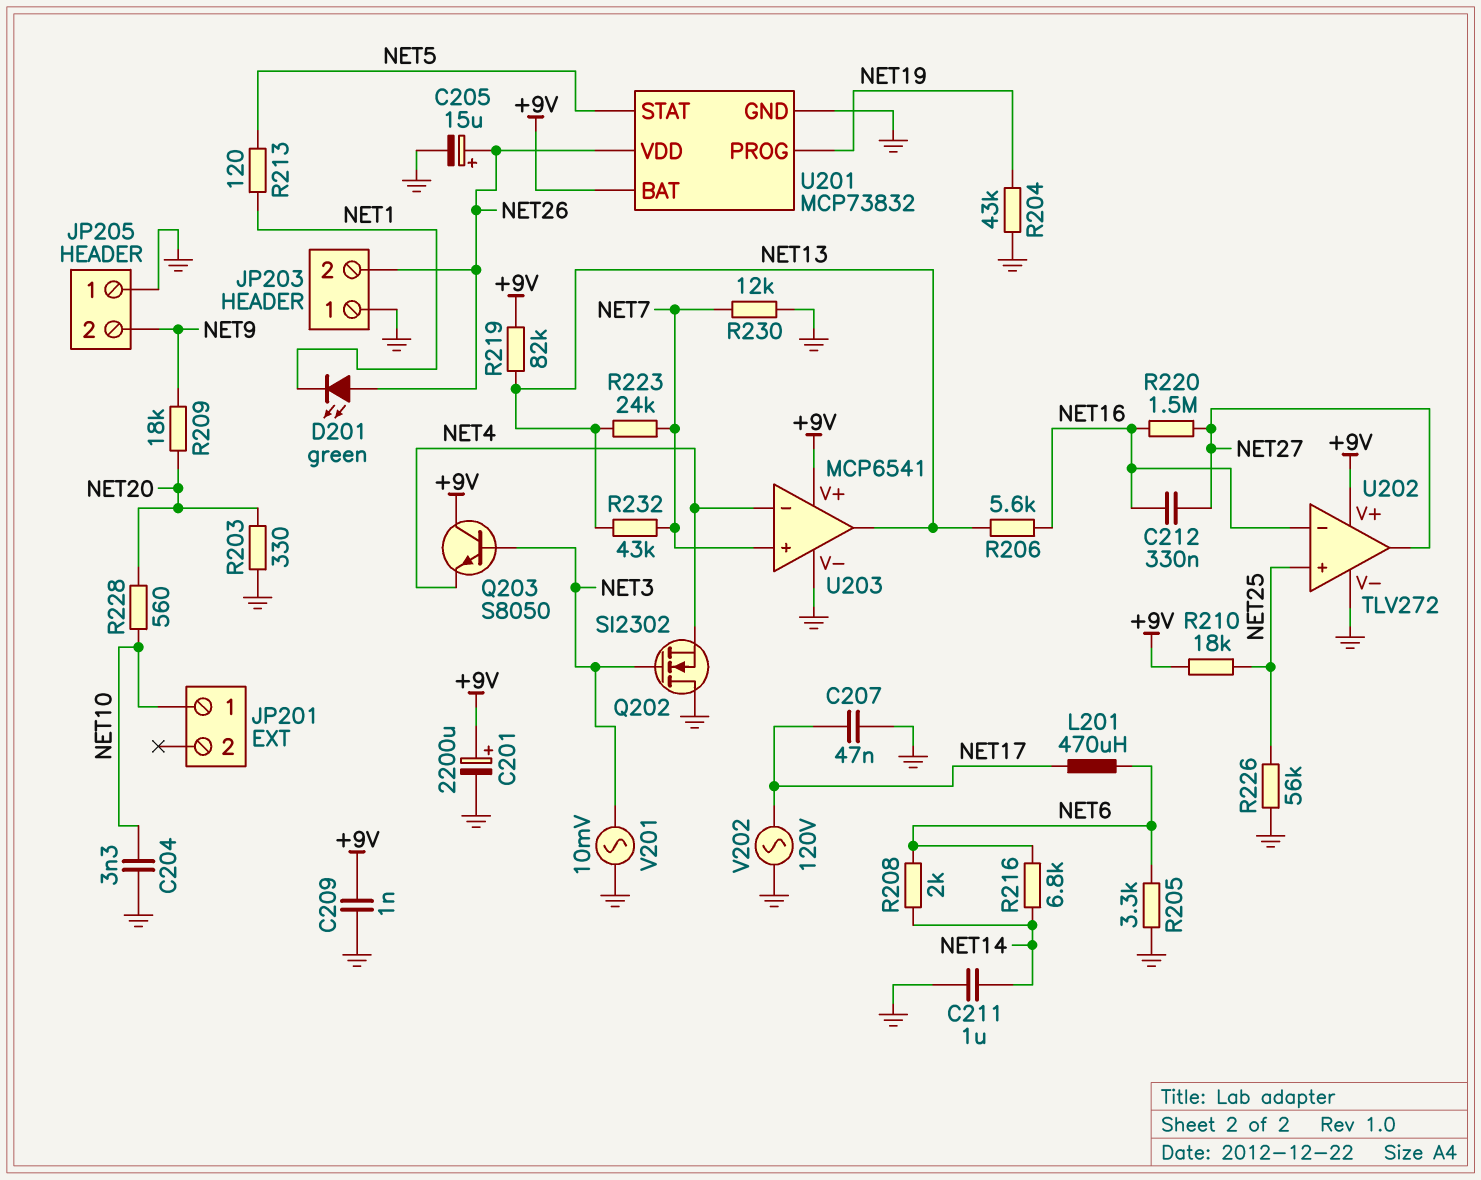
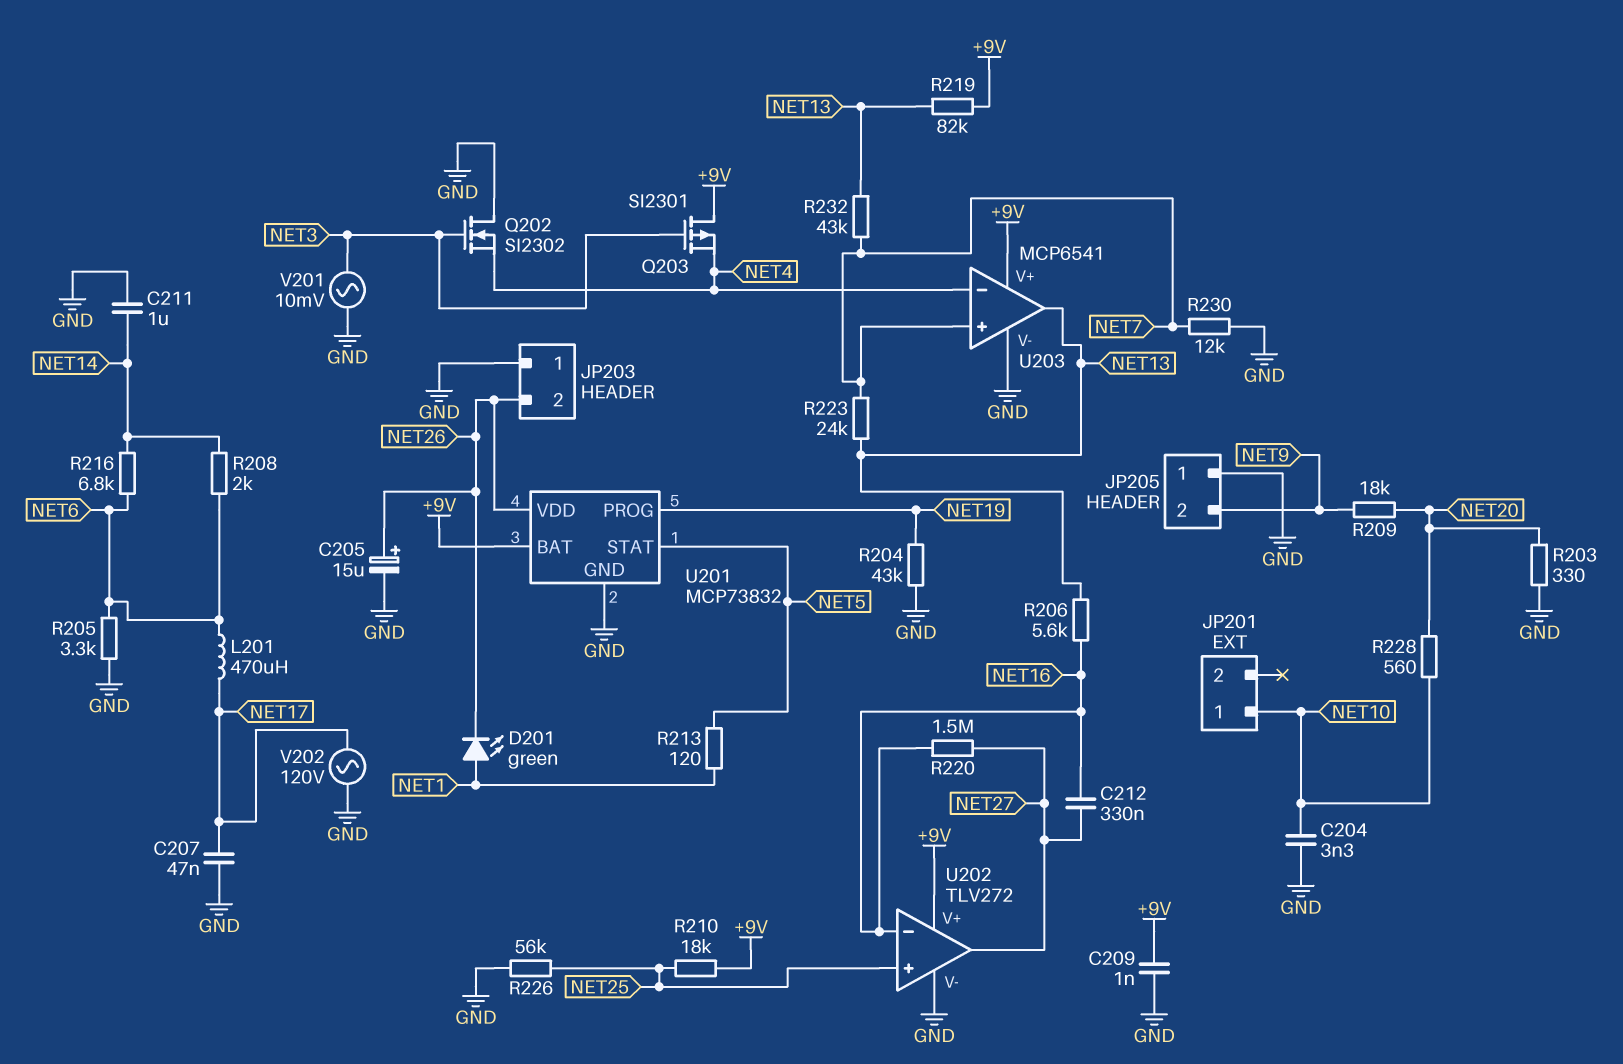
C201: 2200uF (plus +9V, minus GND) -> none
D201: LED green (A NET26, K NET1) -> LED green (A NET1, K NET26)
Q203: NPN S8050 (B NET3, C +9V, E NET4) -> PMOS SI2301 (G NET3, D +9V, S NET4)

